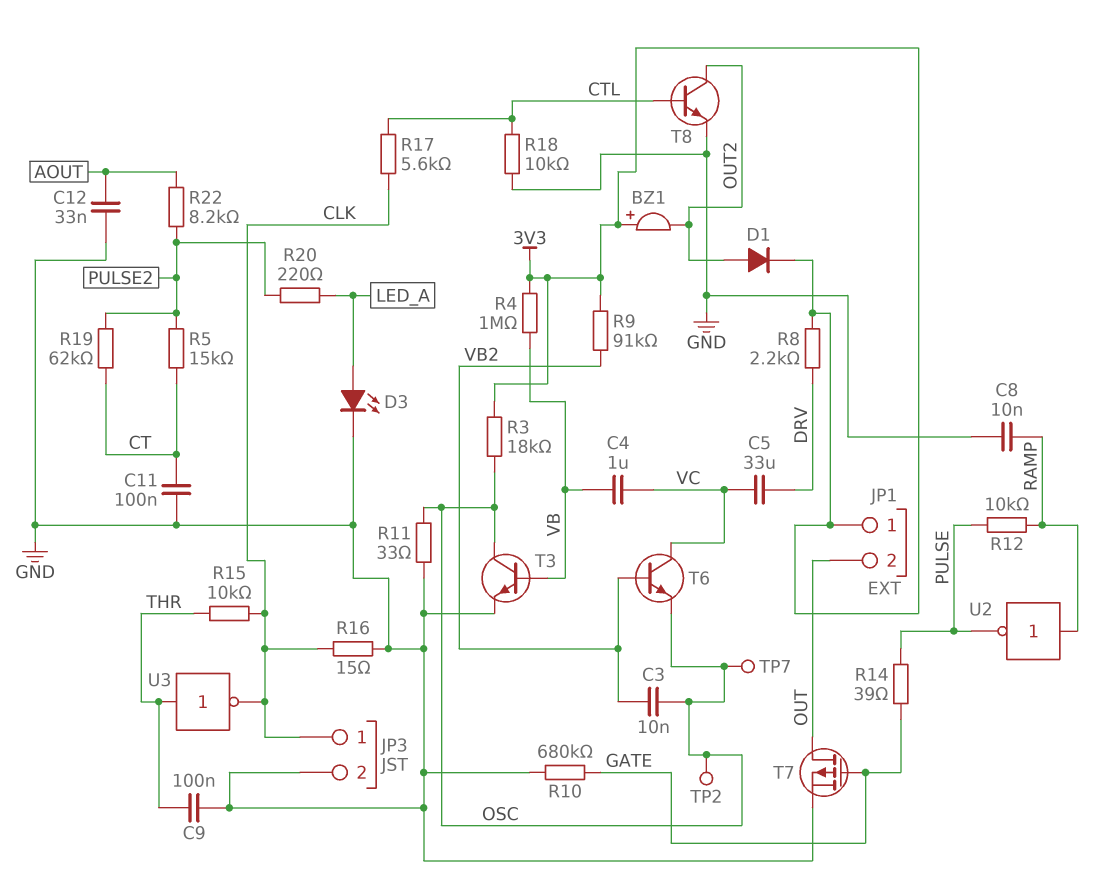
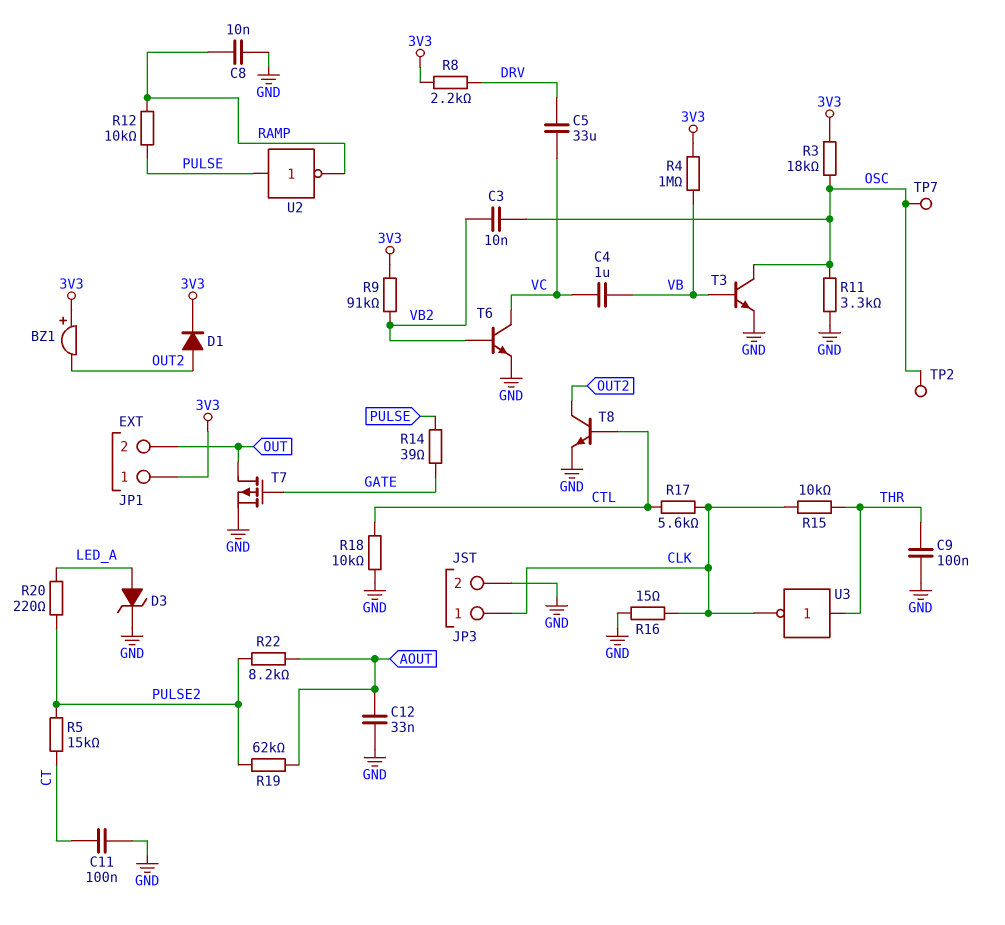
D3: LED (A LED_A, K GND) -> zener (A LED_A, K GND)
R10: 680k (GATE, GND) -> none
R11: 33 (GND, OSC) -> 3.3k (GND, OSC)
R19: 62k (CT, PULSE2) -> 62k (AOUT, PULSE2)
T6: NPN (B VB2, C VC, E OSC) -> NPN (B VB2, C VC, E GND)
U2: NOT (in RAMP, out PULSE) -> NOT (in PULSE, out RAMP)

